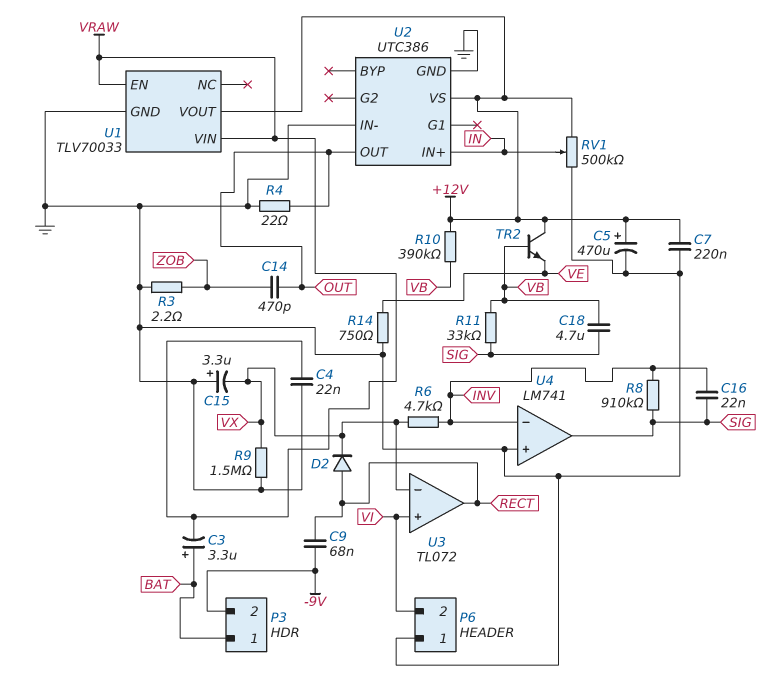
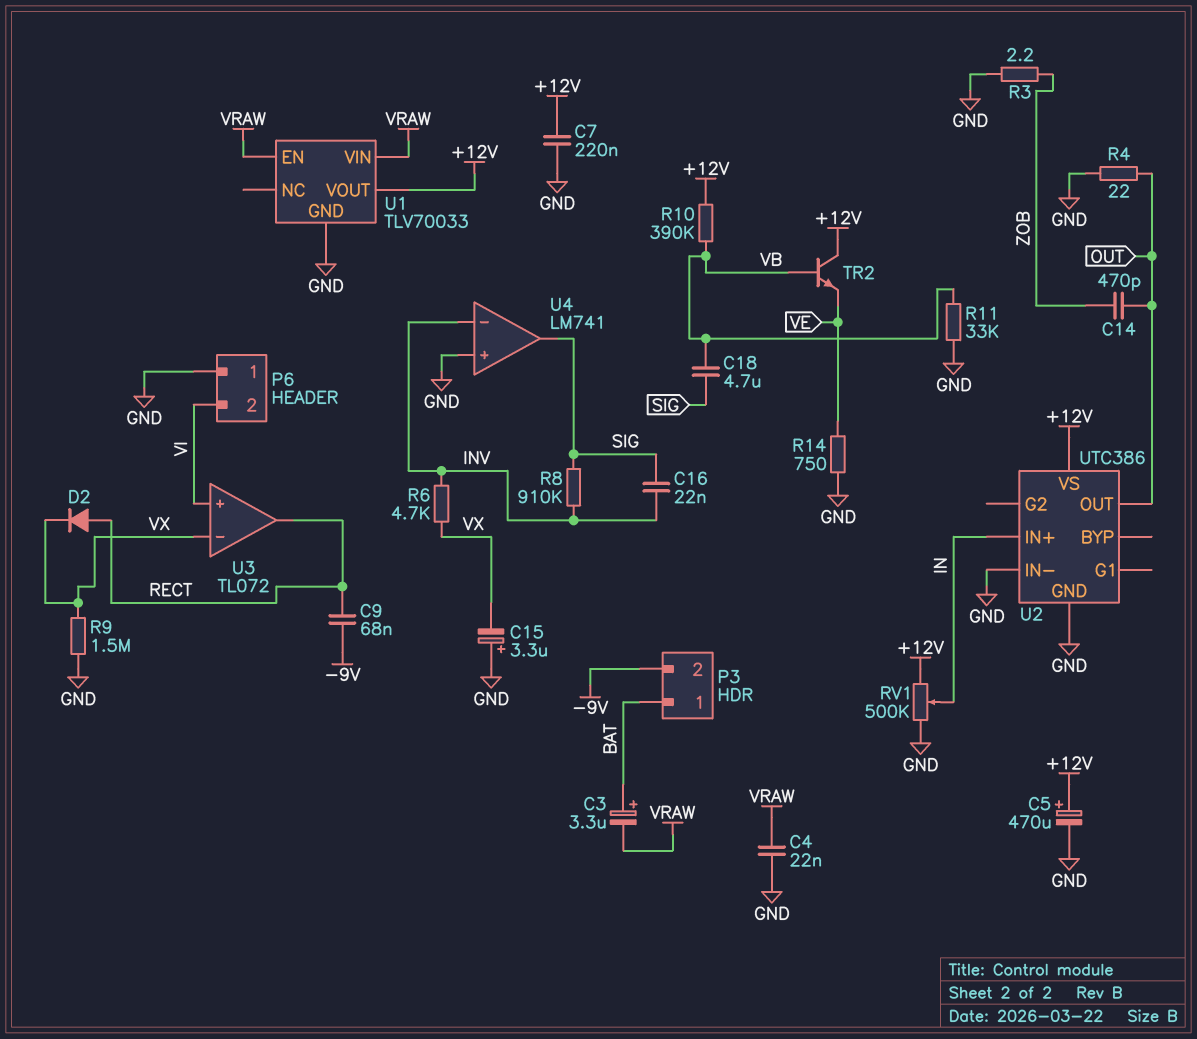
R11: 33k (SIG, VB) -> 33k (GND, VB)

